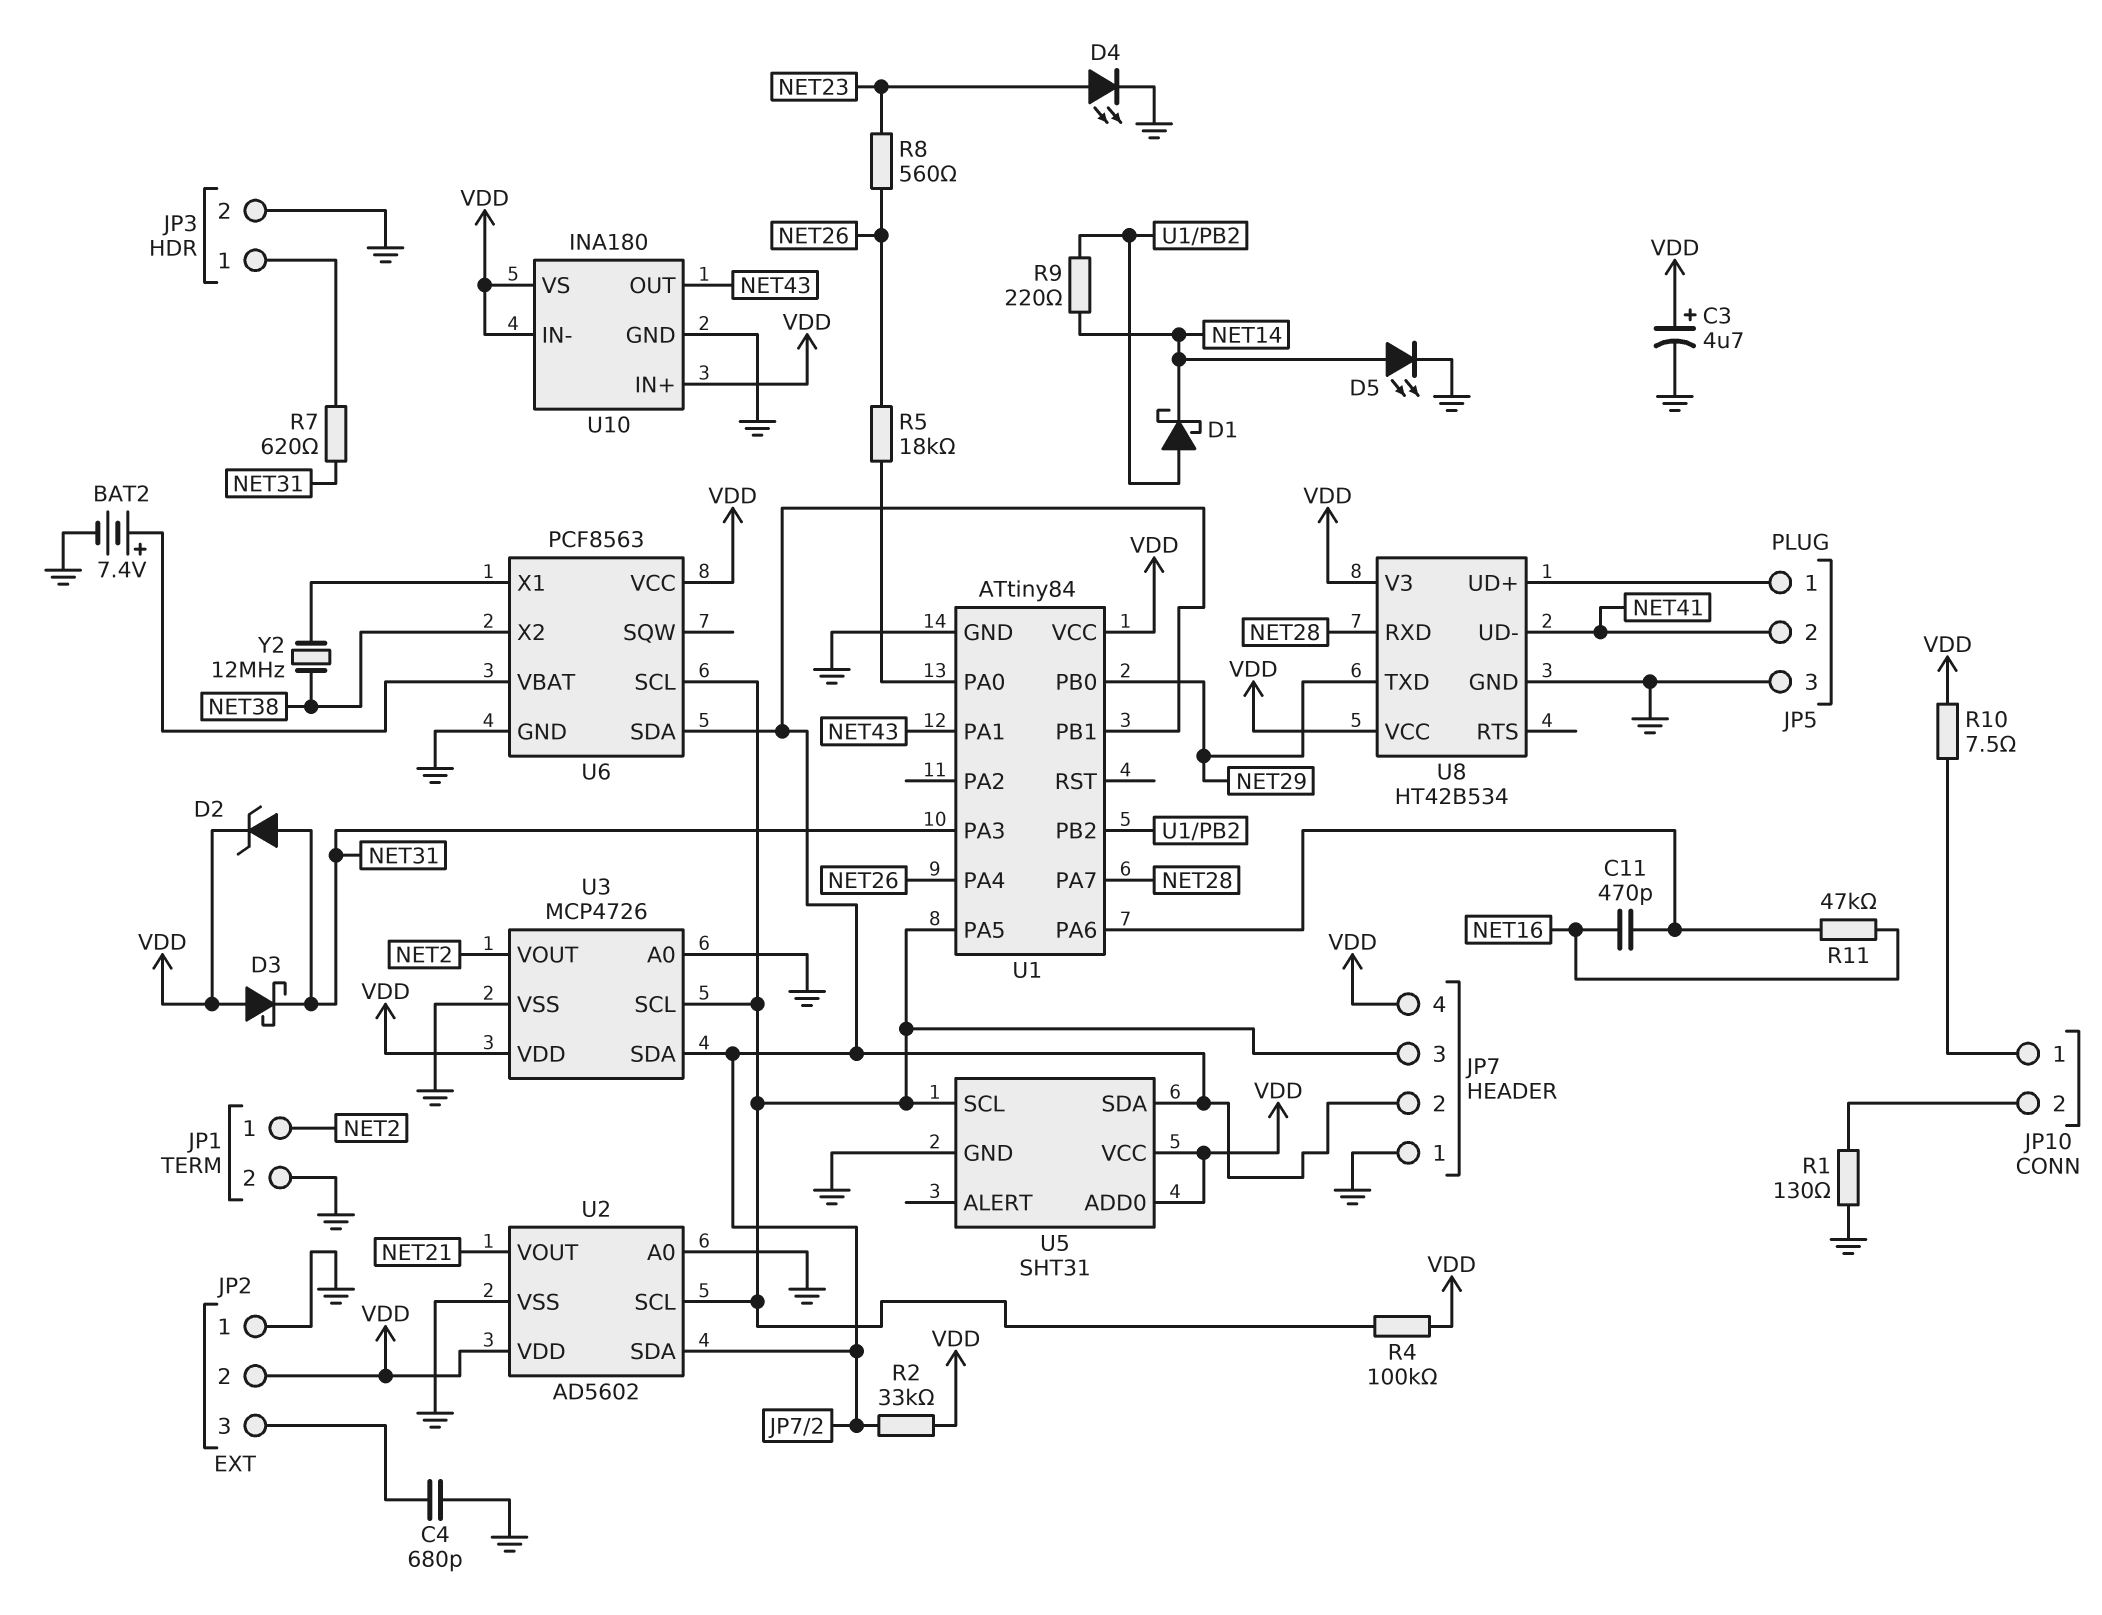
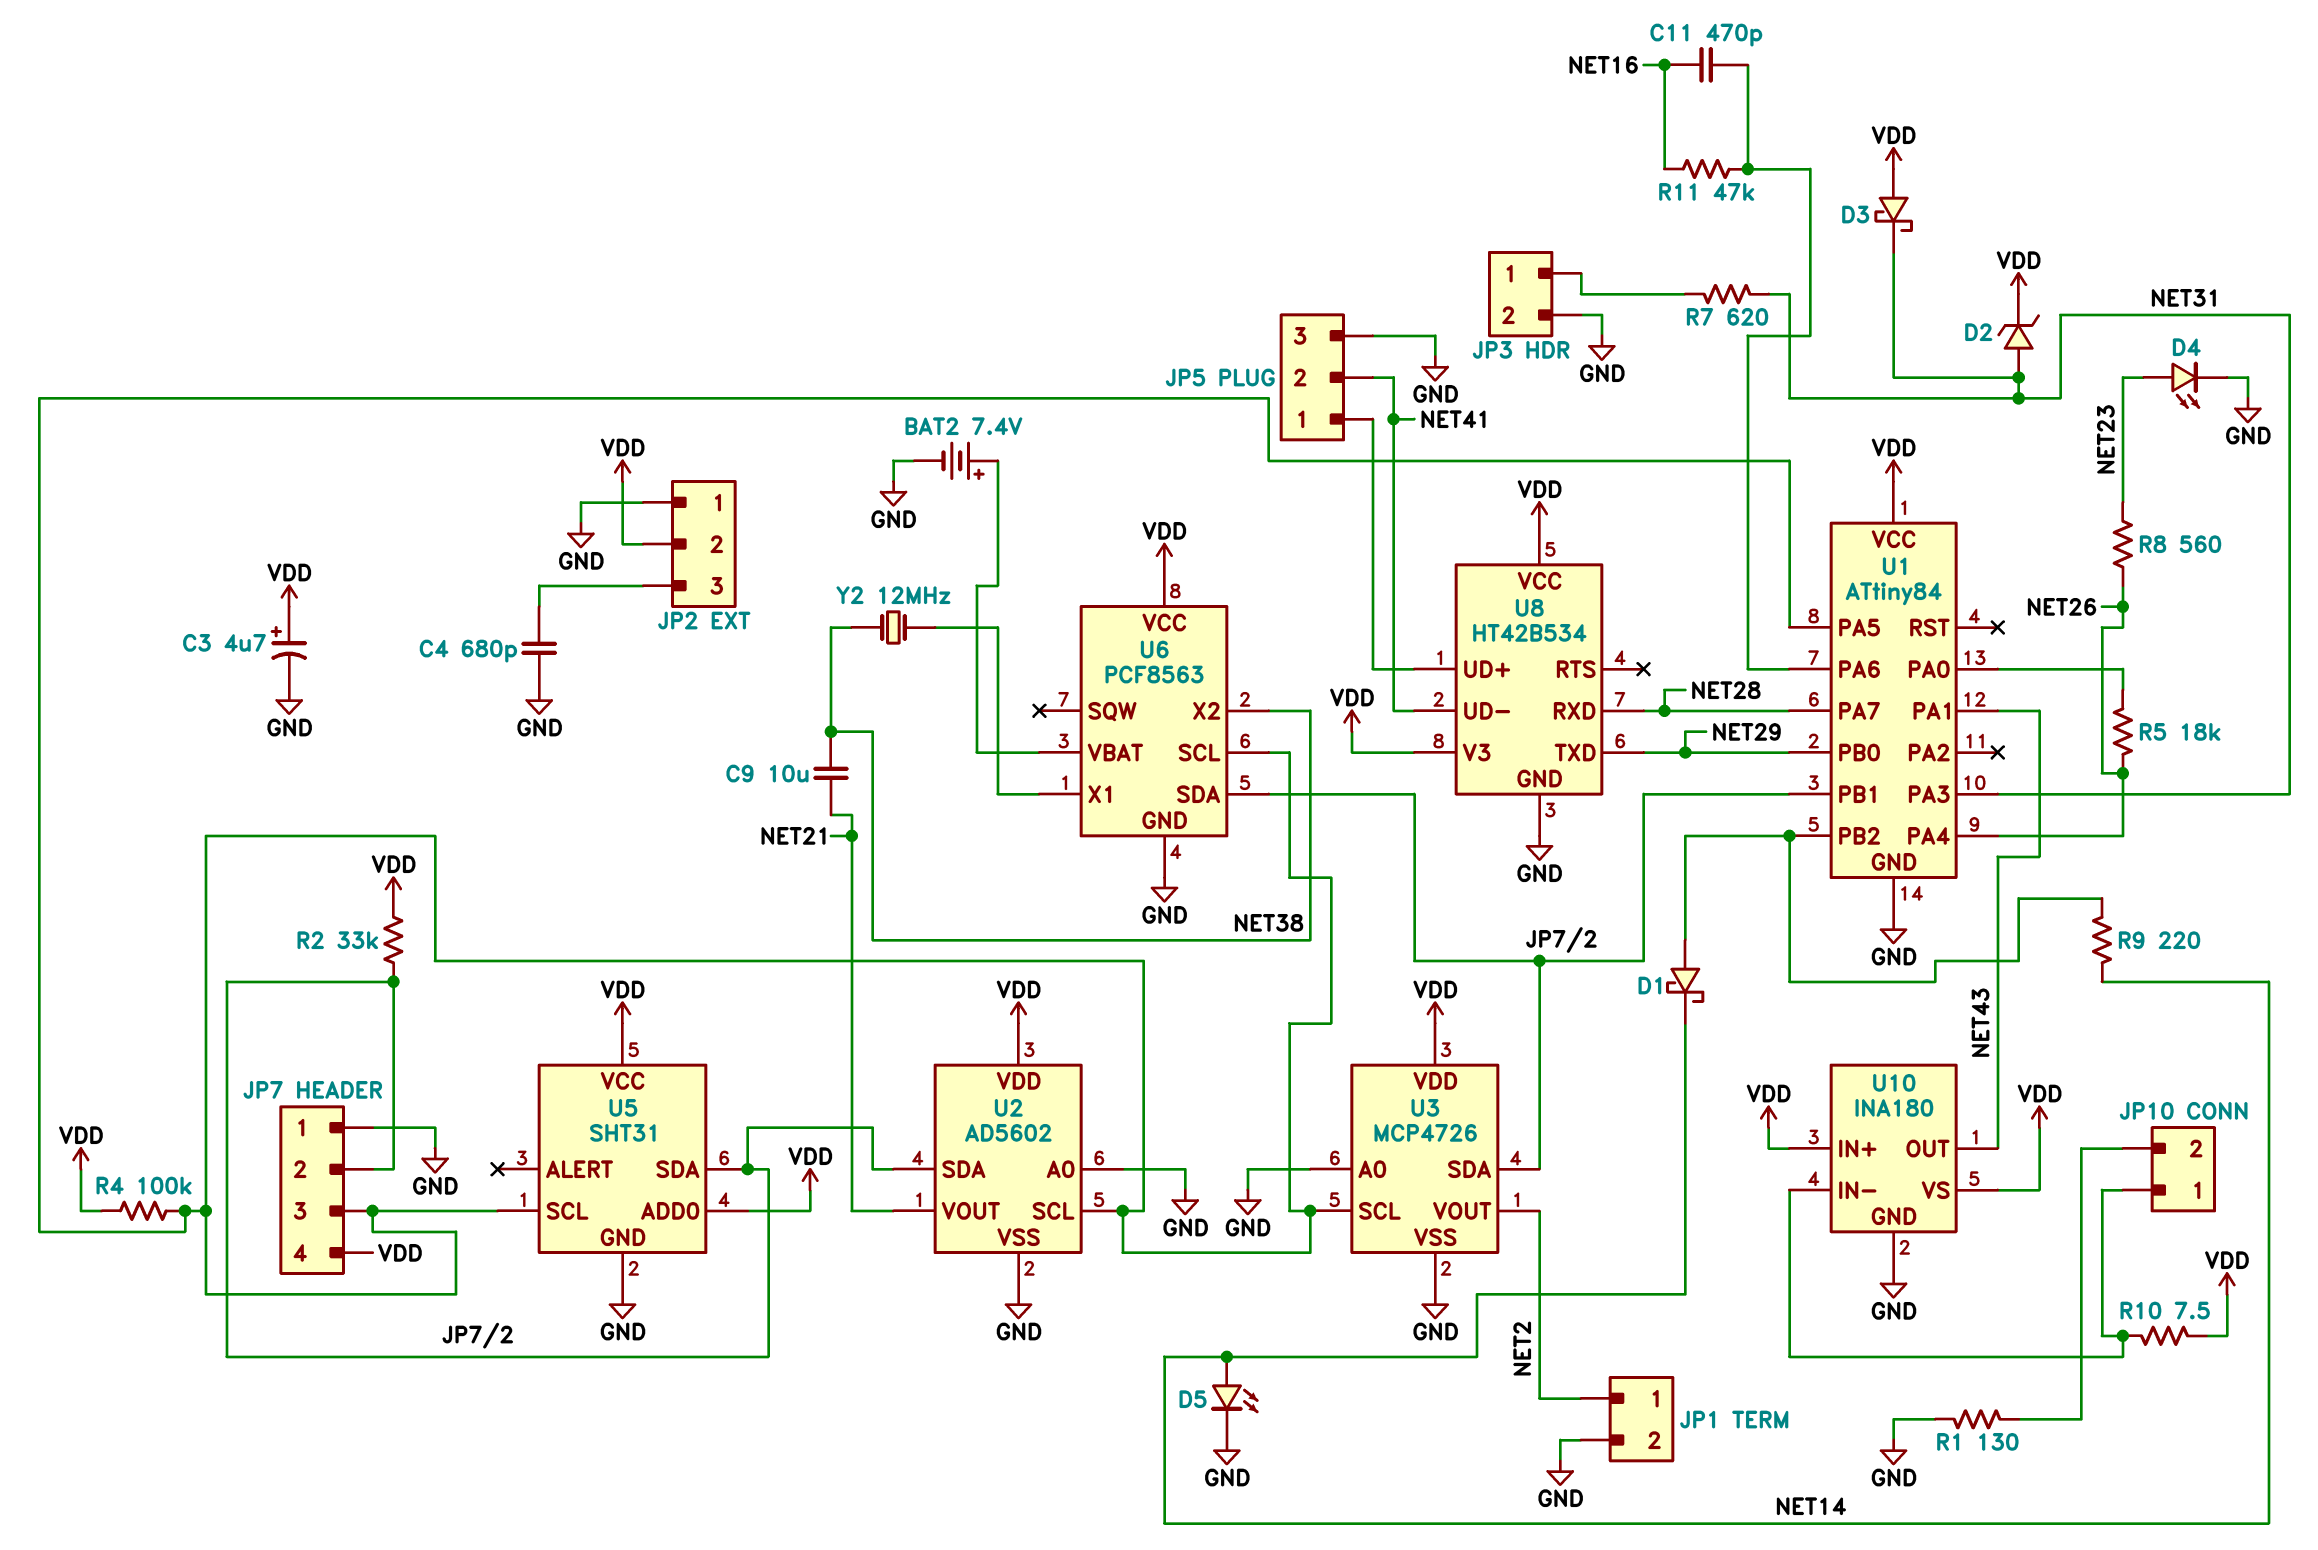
C9: none -> 10uF (NET21, NET38)
U10 pin IN-: VDD -> JP10/1

